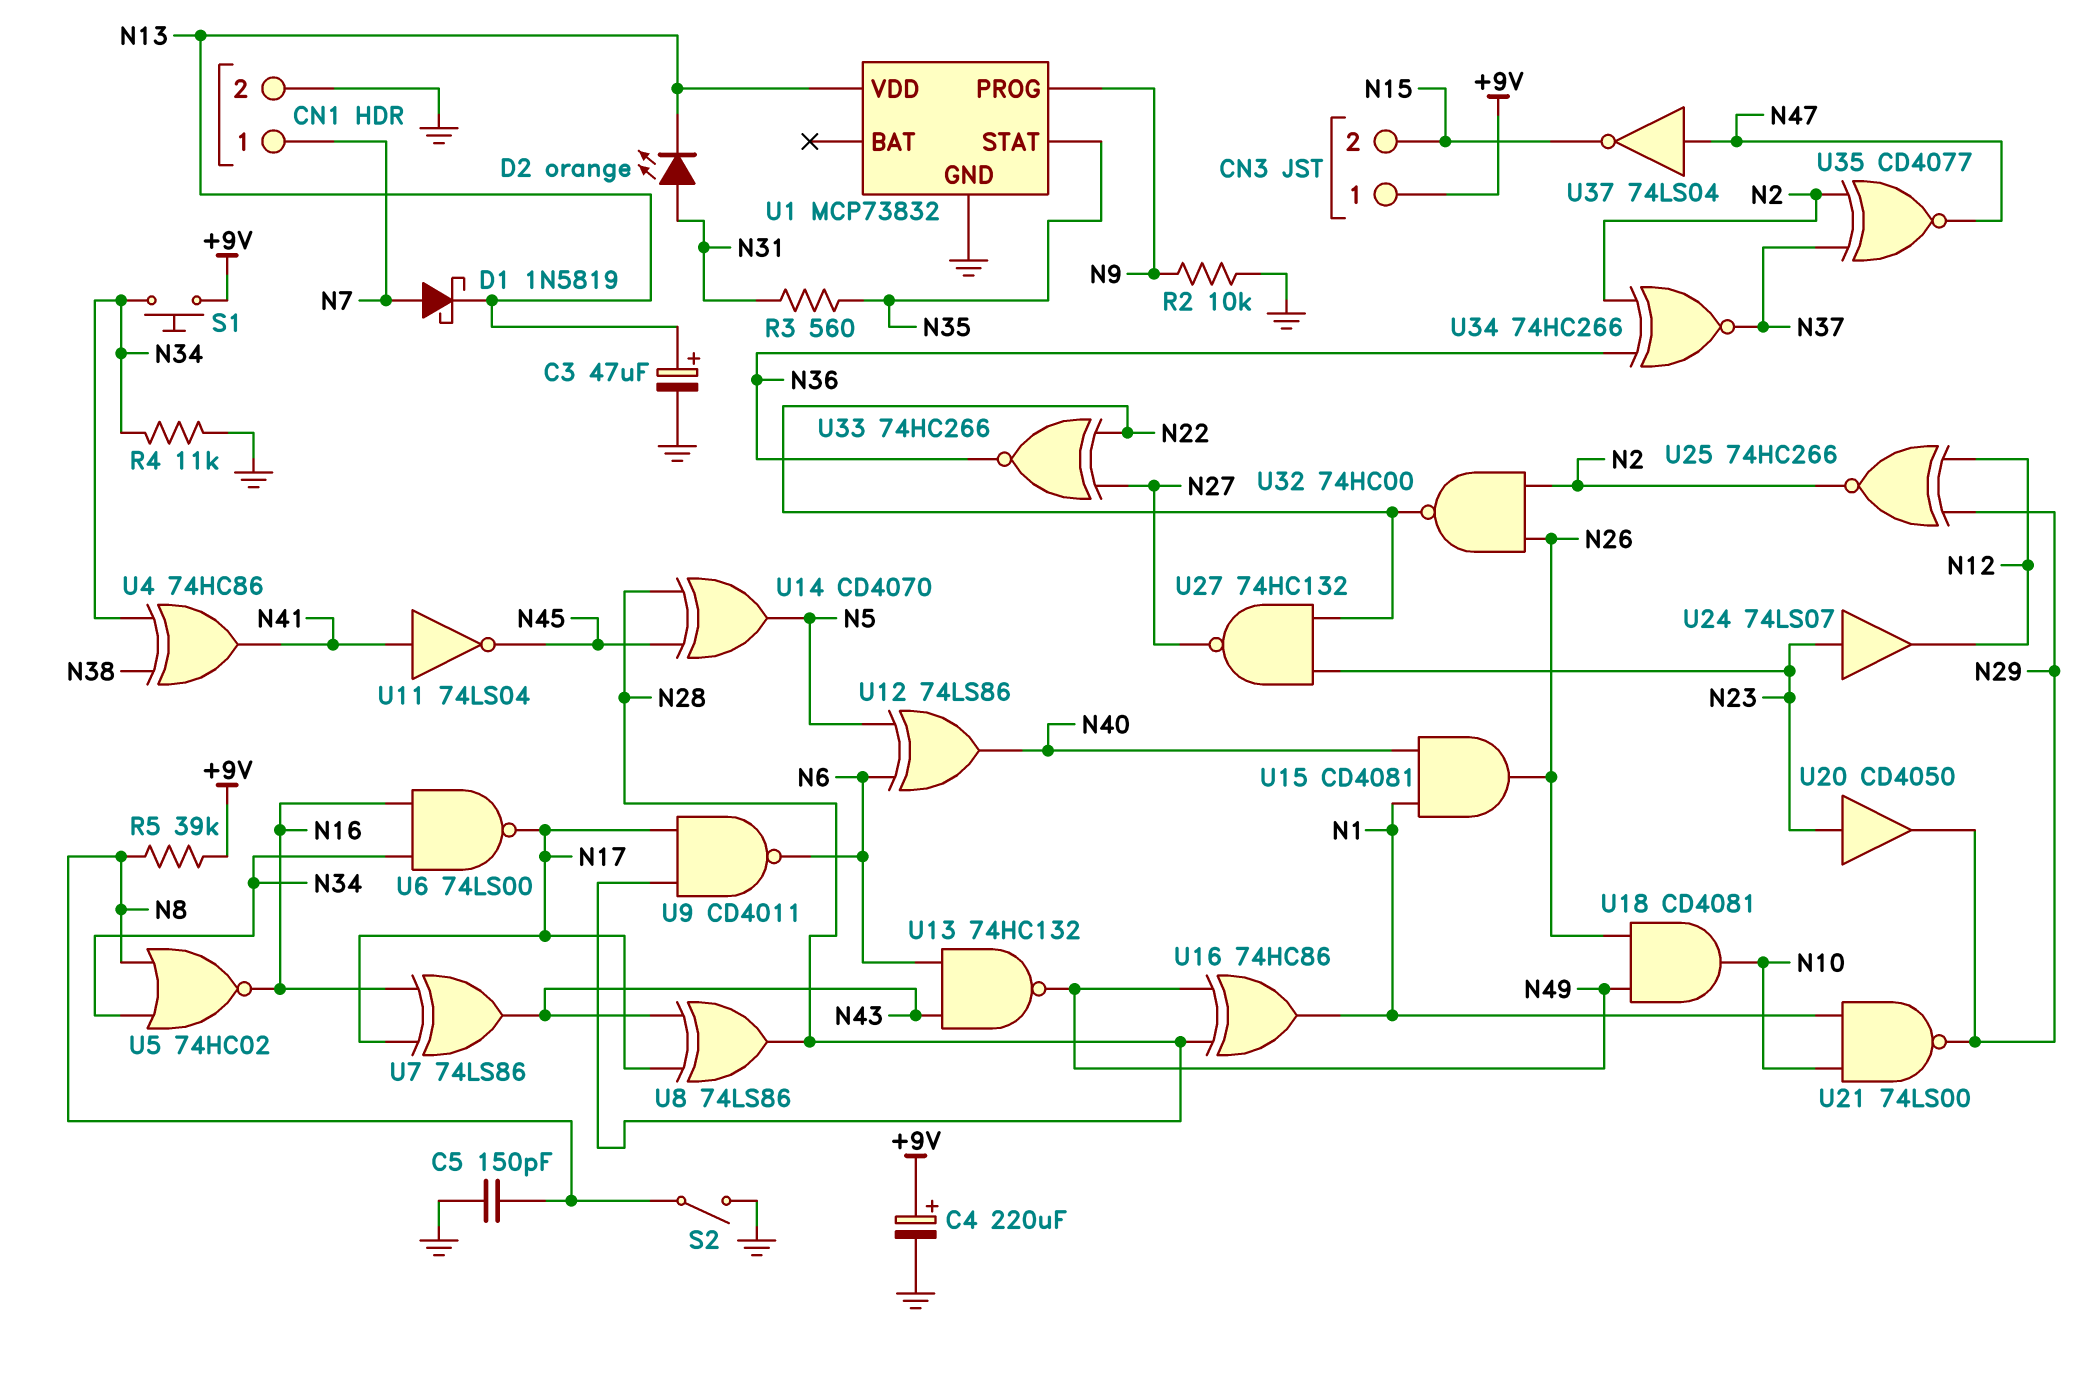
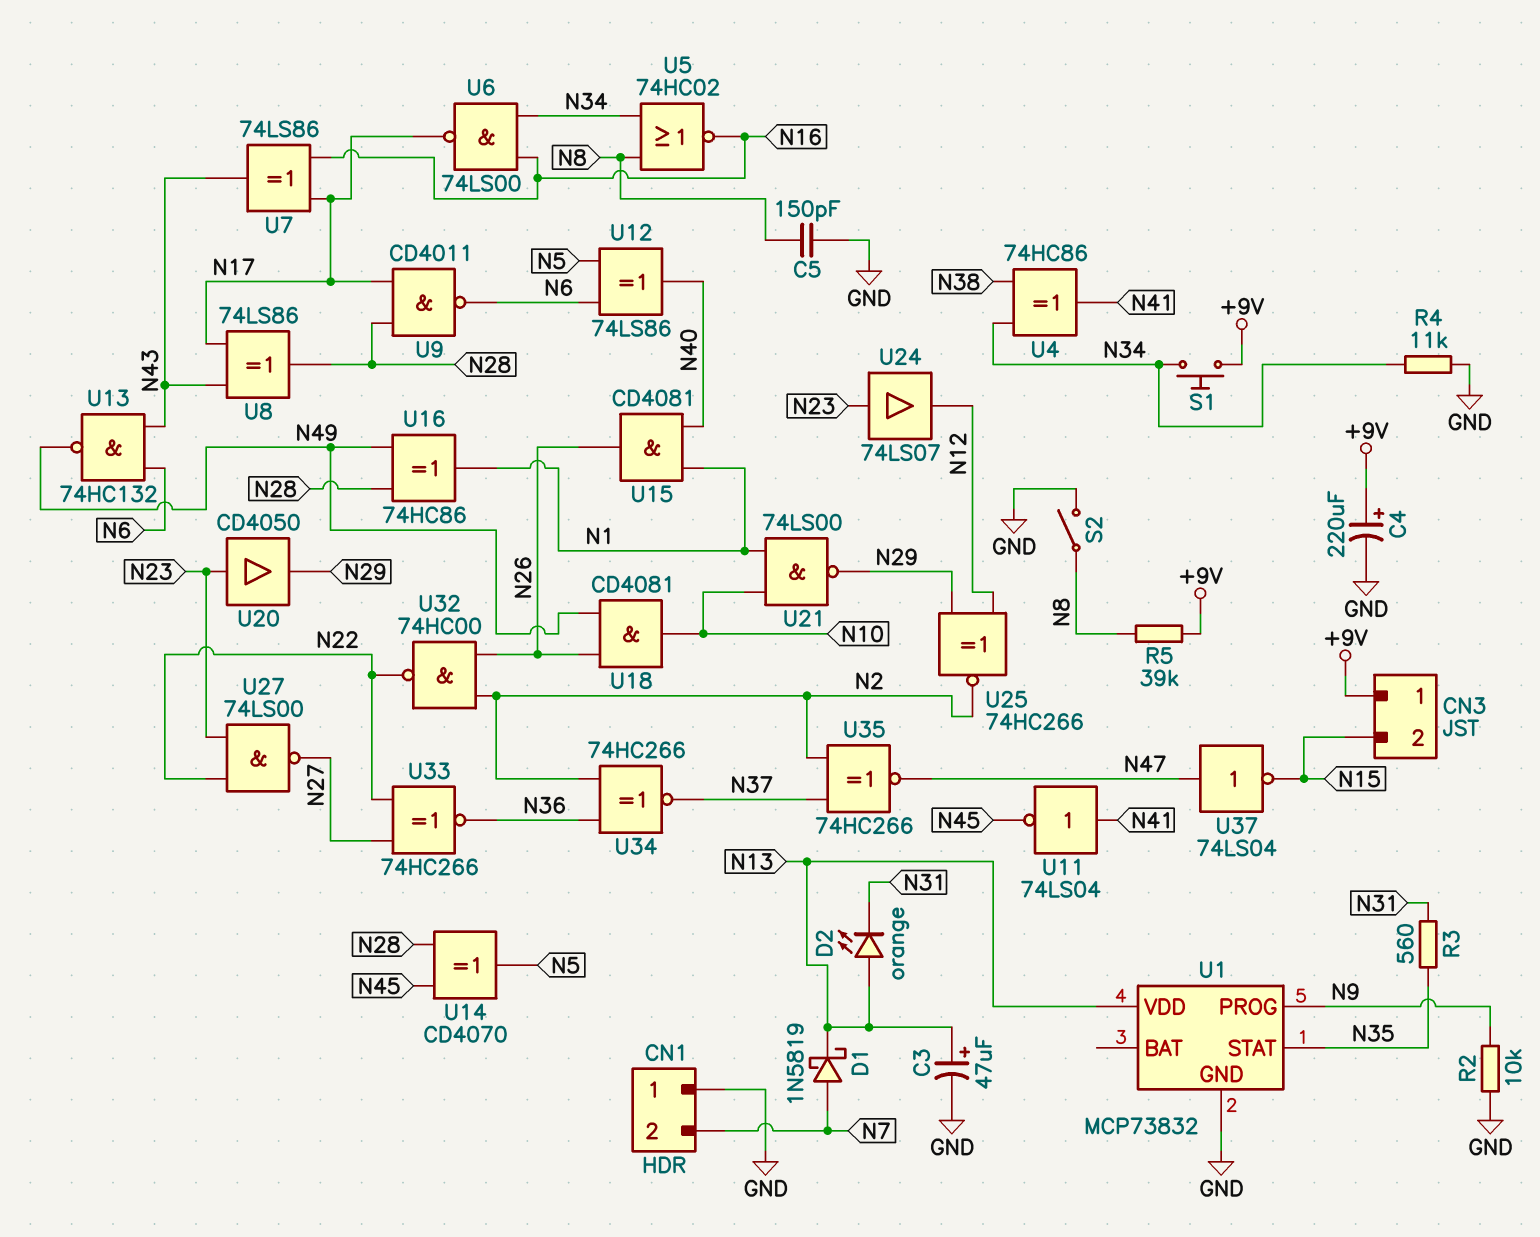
CN1 pin 1: N7 -> GND
CN1 pin 2: GND -> N7
D2: LED orange (A N31, K N13) -> LED orange (A N13, K N31)
U27: NAND 74HC132 (in N22, in N23, out N27) -> NAND 74LS00 (in N22, in N23, out N27)
U35: XNOR CD4077 (in N2, in N37, out N47) -> XNOR 74HC266 (in N2, in N37, out N47)

